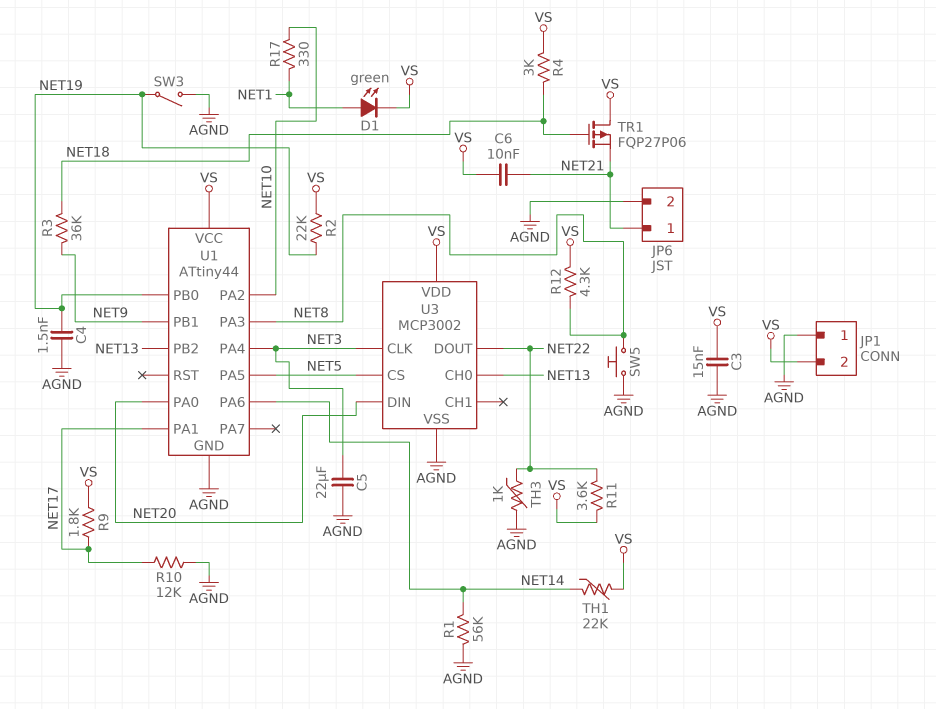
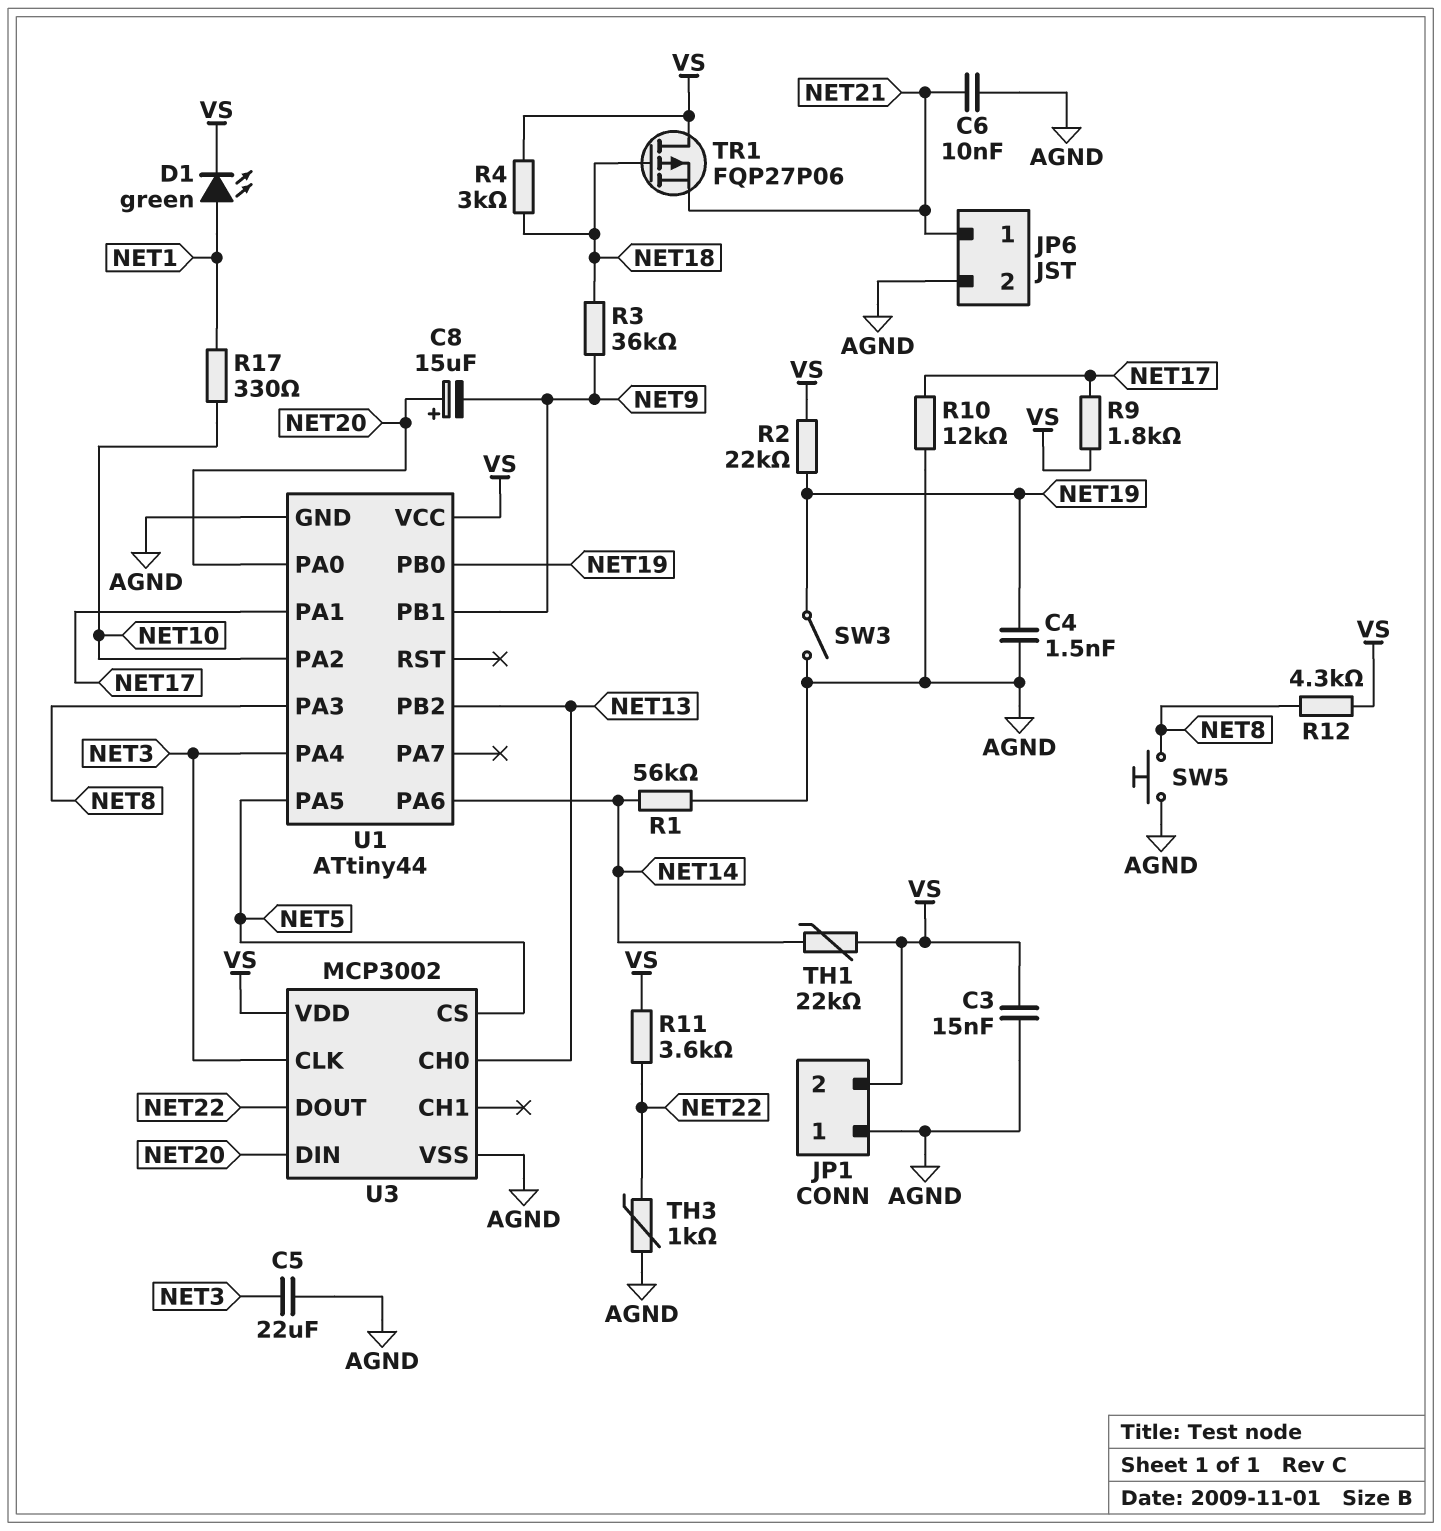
C6: 10nF (NET21, VS) -> 10nF (AGND, NET21)
C8: none -> 15uF (plus NET20, minus NET9)

